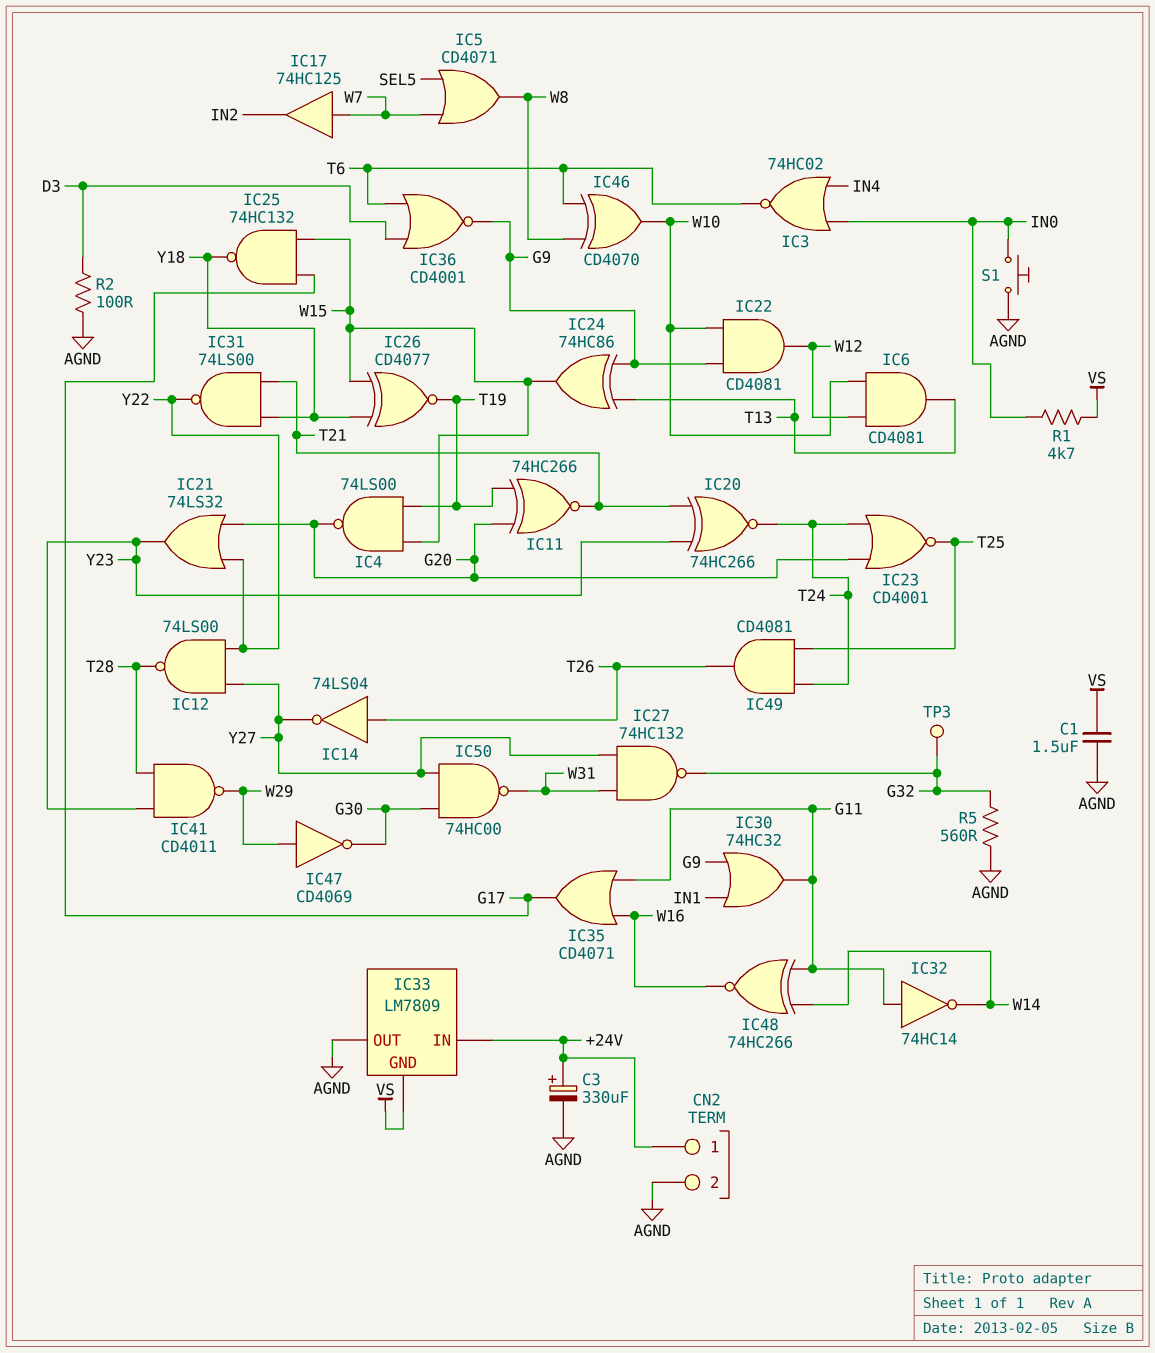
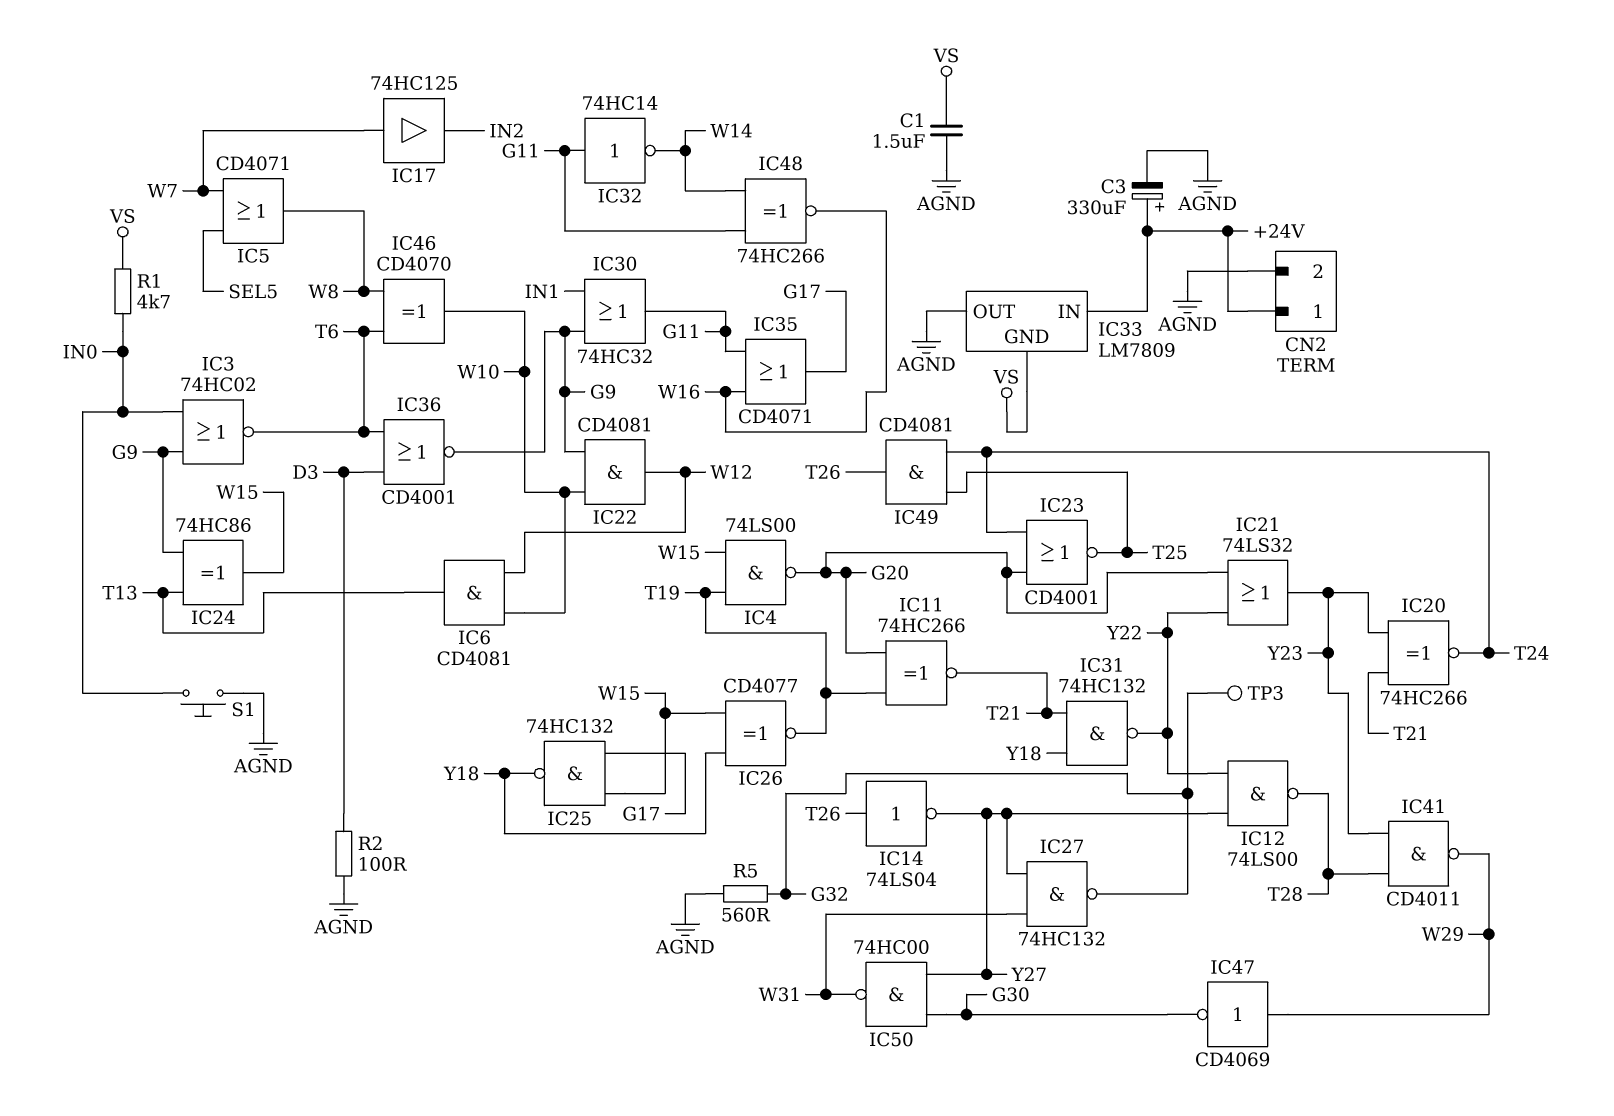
IC3: NOR 74HC02 (in IN0, in IN4, out T6) -> NOR 74HC02 (in G9, in IN0, out T6)
IC31: NAND 74LS00 (in T21, in Y18, out Y22) -> NAND 74HC132 (in T21, in Y18, out Y22)

